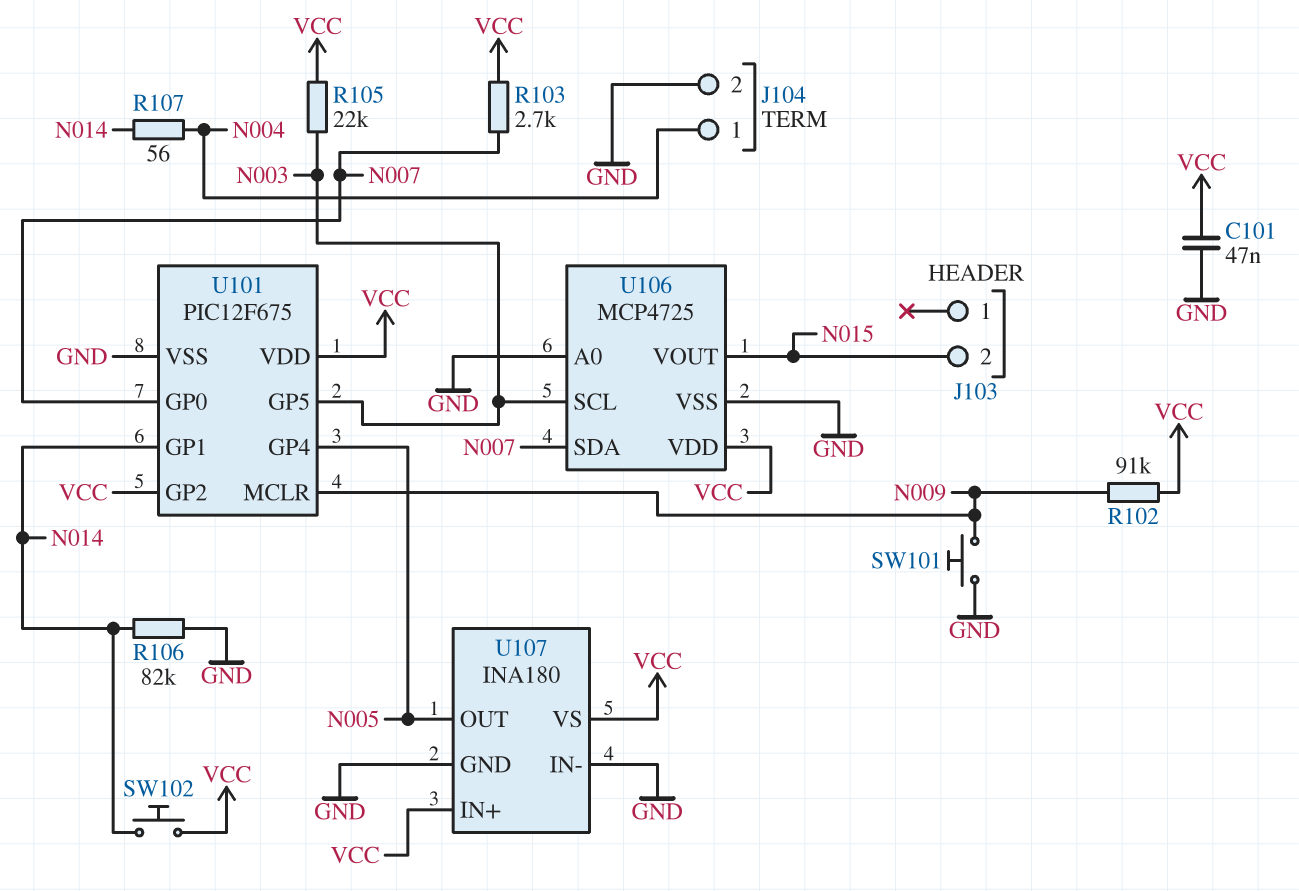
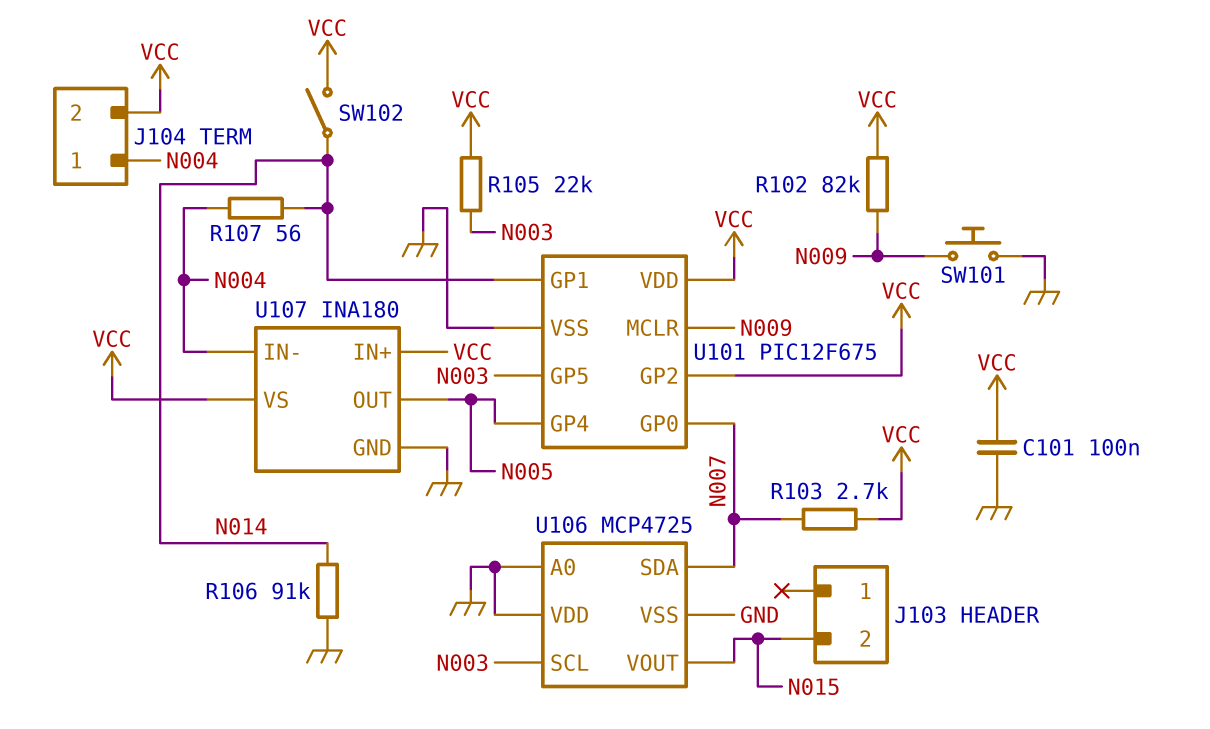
C101: 47nF (GND, VCC) -> 100nF (GND, VCC)
J104 pin 2: GND -> VCC
R102: 91k (N009, VCC) -> 82k (N009, VCC)
R106: 82k (GND, N014) -> 91k (GND, N014)
SW102: button (N014, VCC) -> switch (N014, VCC)
U106 pin VDD: VCC -> GND
U107 pin IN-: GND -> N004

